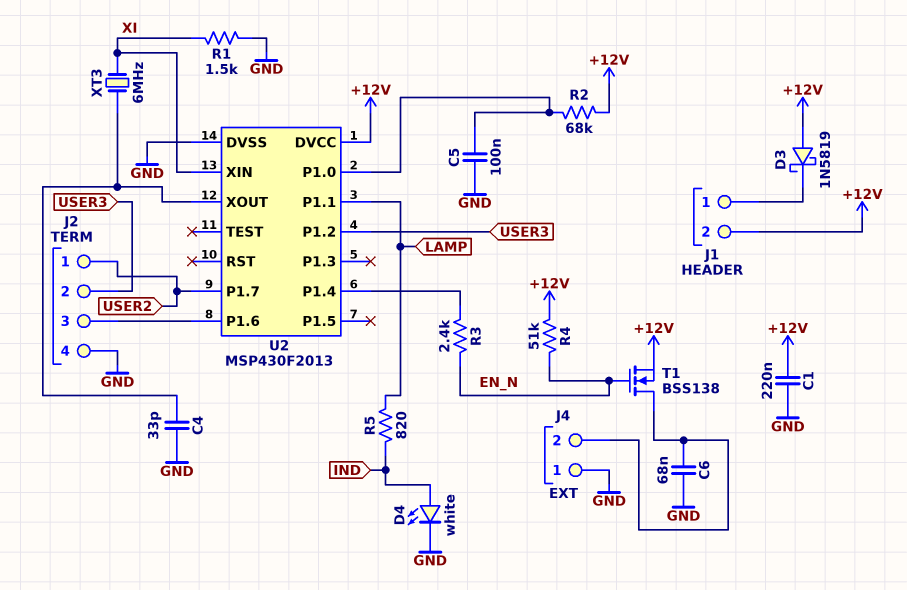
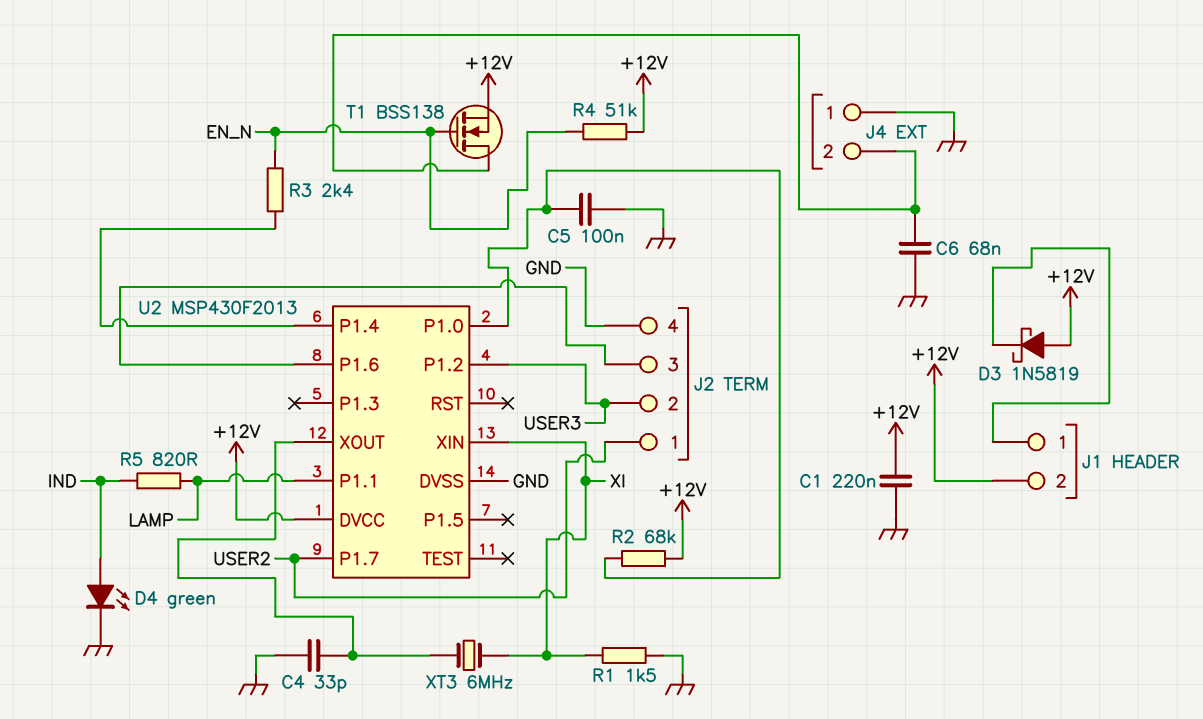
D4: LED white (A IND, K GND) -> LED green (A IND, K GND)

